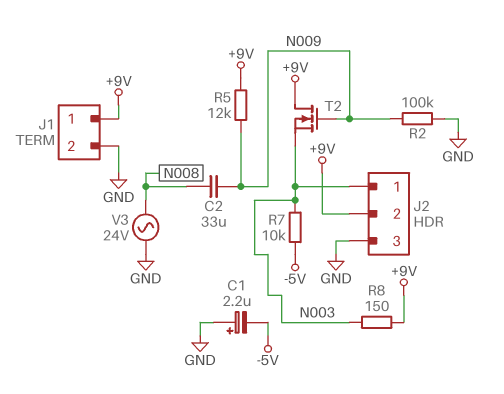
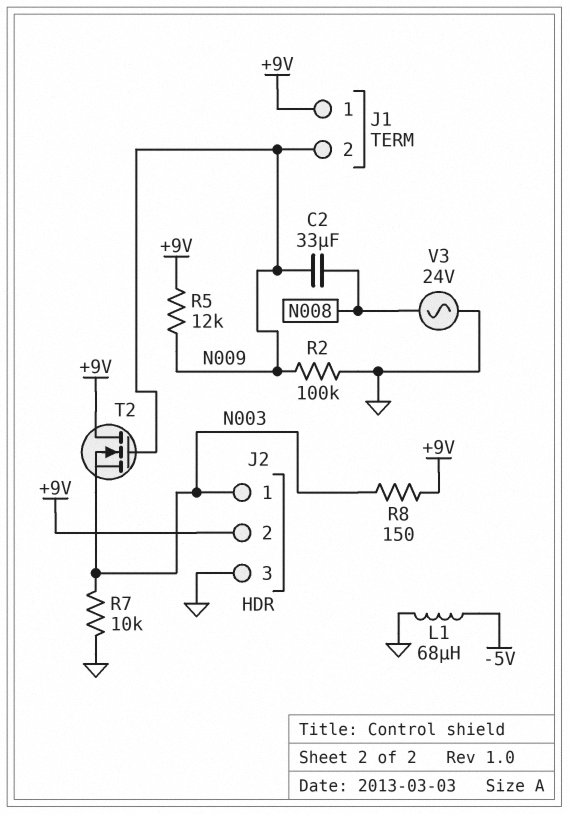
C1: 2.2uF (plus GND, minus -5V) -> none
J1 pin 2: GND -> N009
L1: none -> 68uH (-5V, GND)
R7: 10k (-5V, N003) -> 10k (GND, N003)

